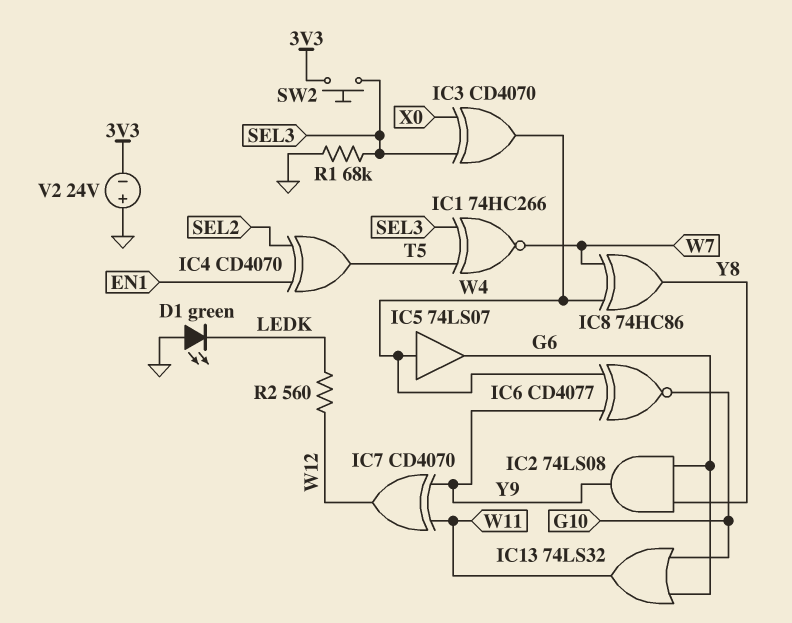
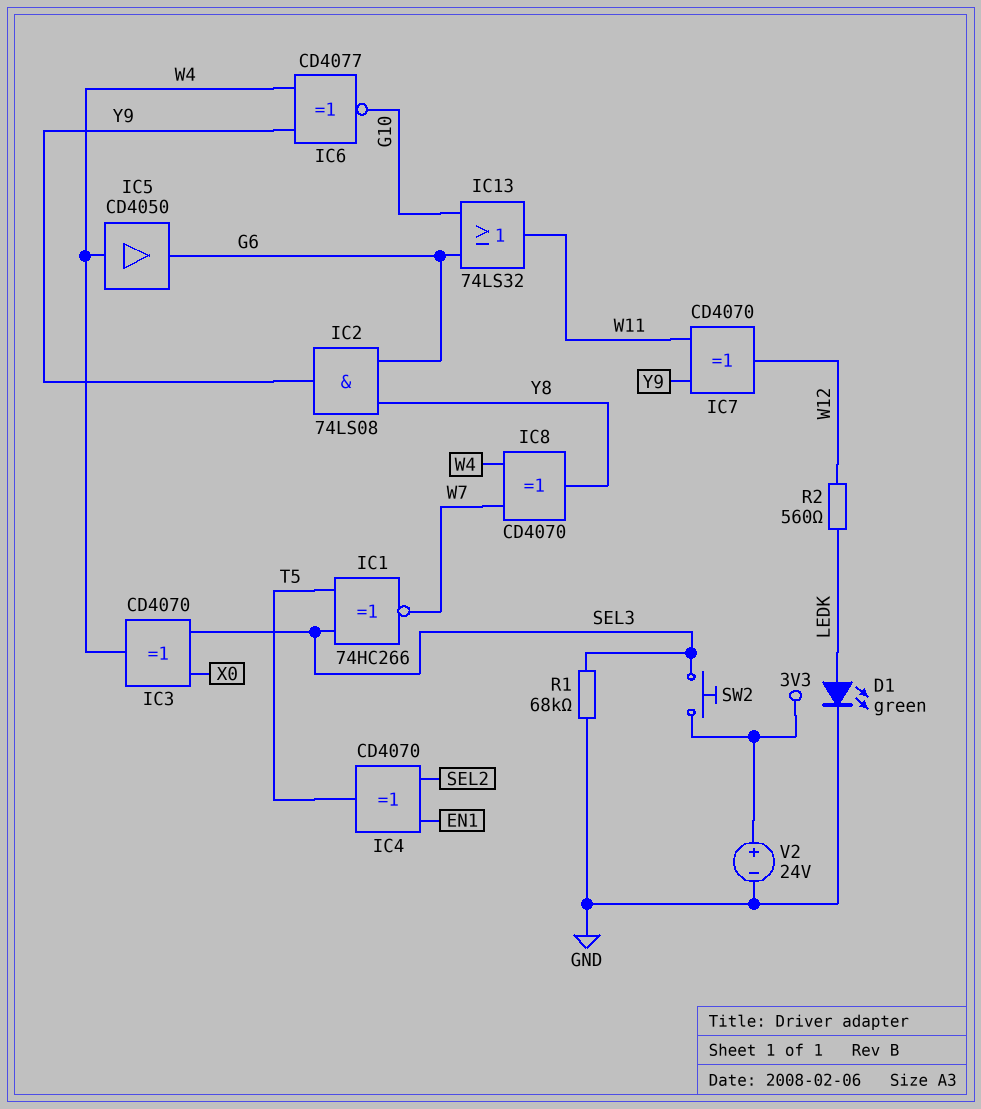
D1: LED green (A GND, K LEDK) -> LED green (A LEDK, K GND)
IC5: buffer 74LS07 (in W4, out G6) -> buffer CD4050 (in W4, out G6)
IC8: XOR 74HC86 (in W4, in W7, out Y8) -> XOR CD4070 (in W4, in W7, out Y8)
V2: 24V (plus GND, minus 3V3) -> 24V (plus 3V3, minus GND)

